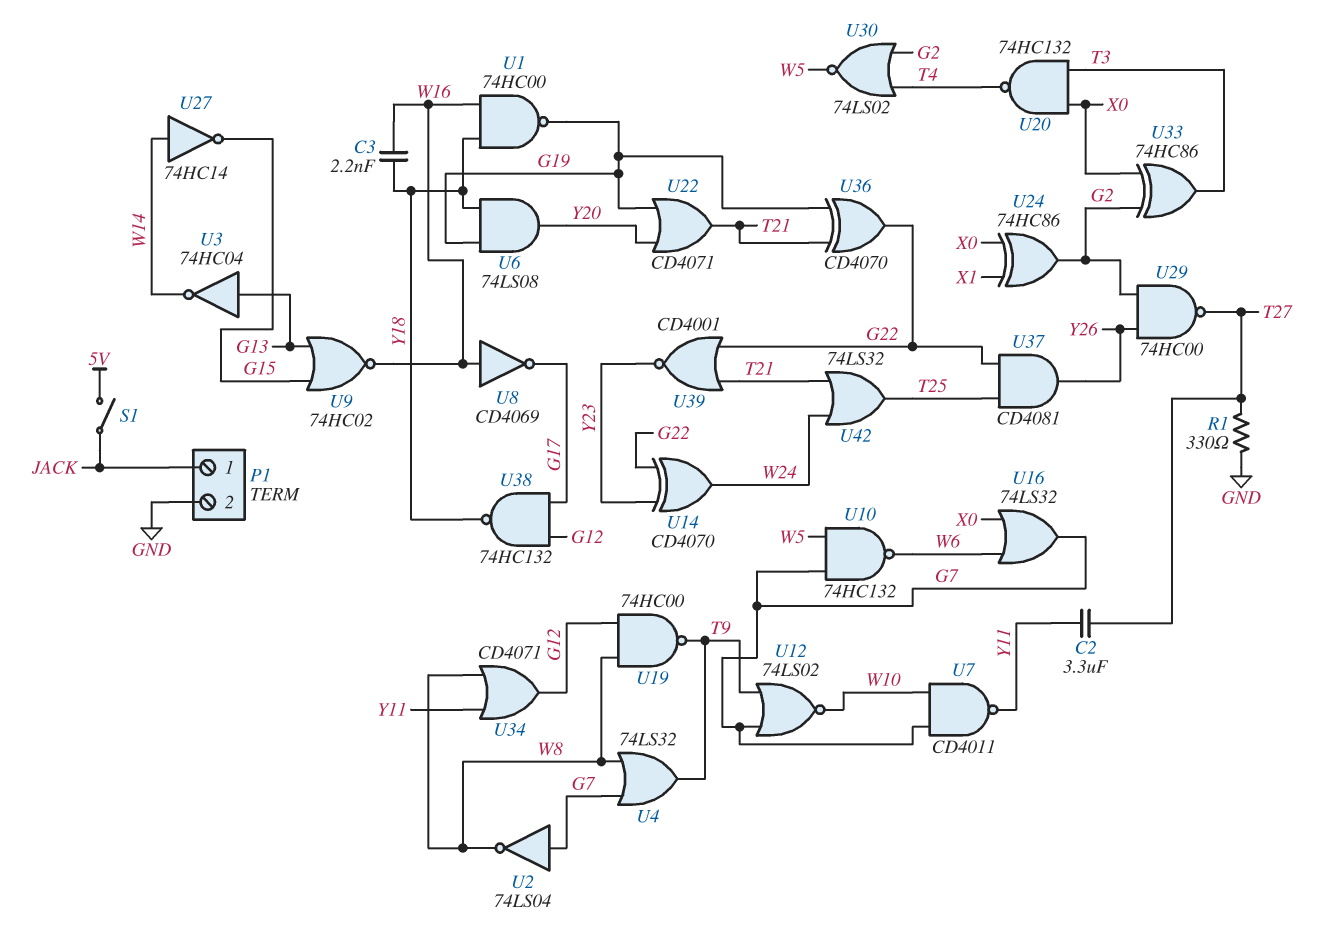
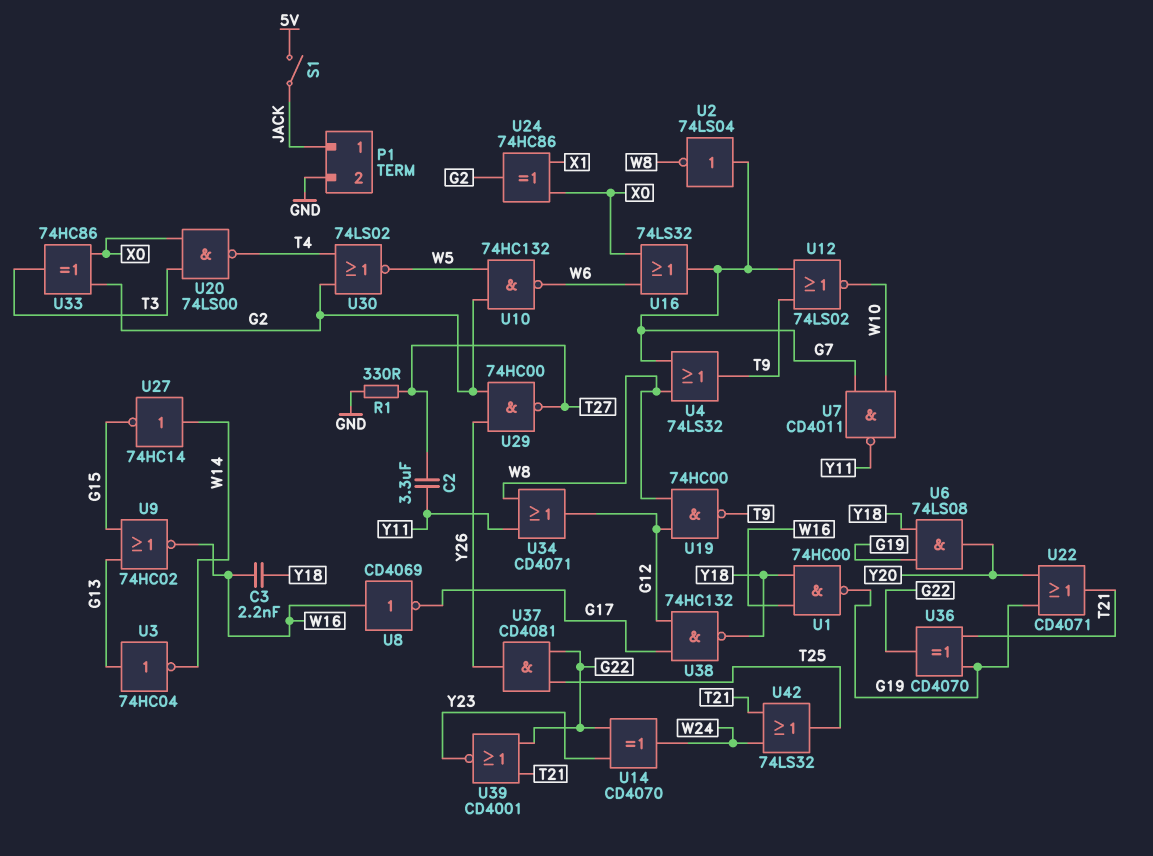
U10: NAND 74HC132 (in G7, in W5, out W6) -> NAND 74HC132 (in G2, in W5, out W6)
U20: NAND 74HC132 (in T3, in X0, out T4) -> NAND 74LS00 (in T3, in X0, out T4)

